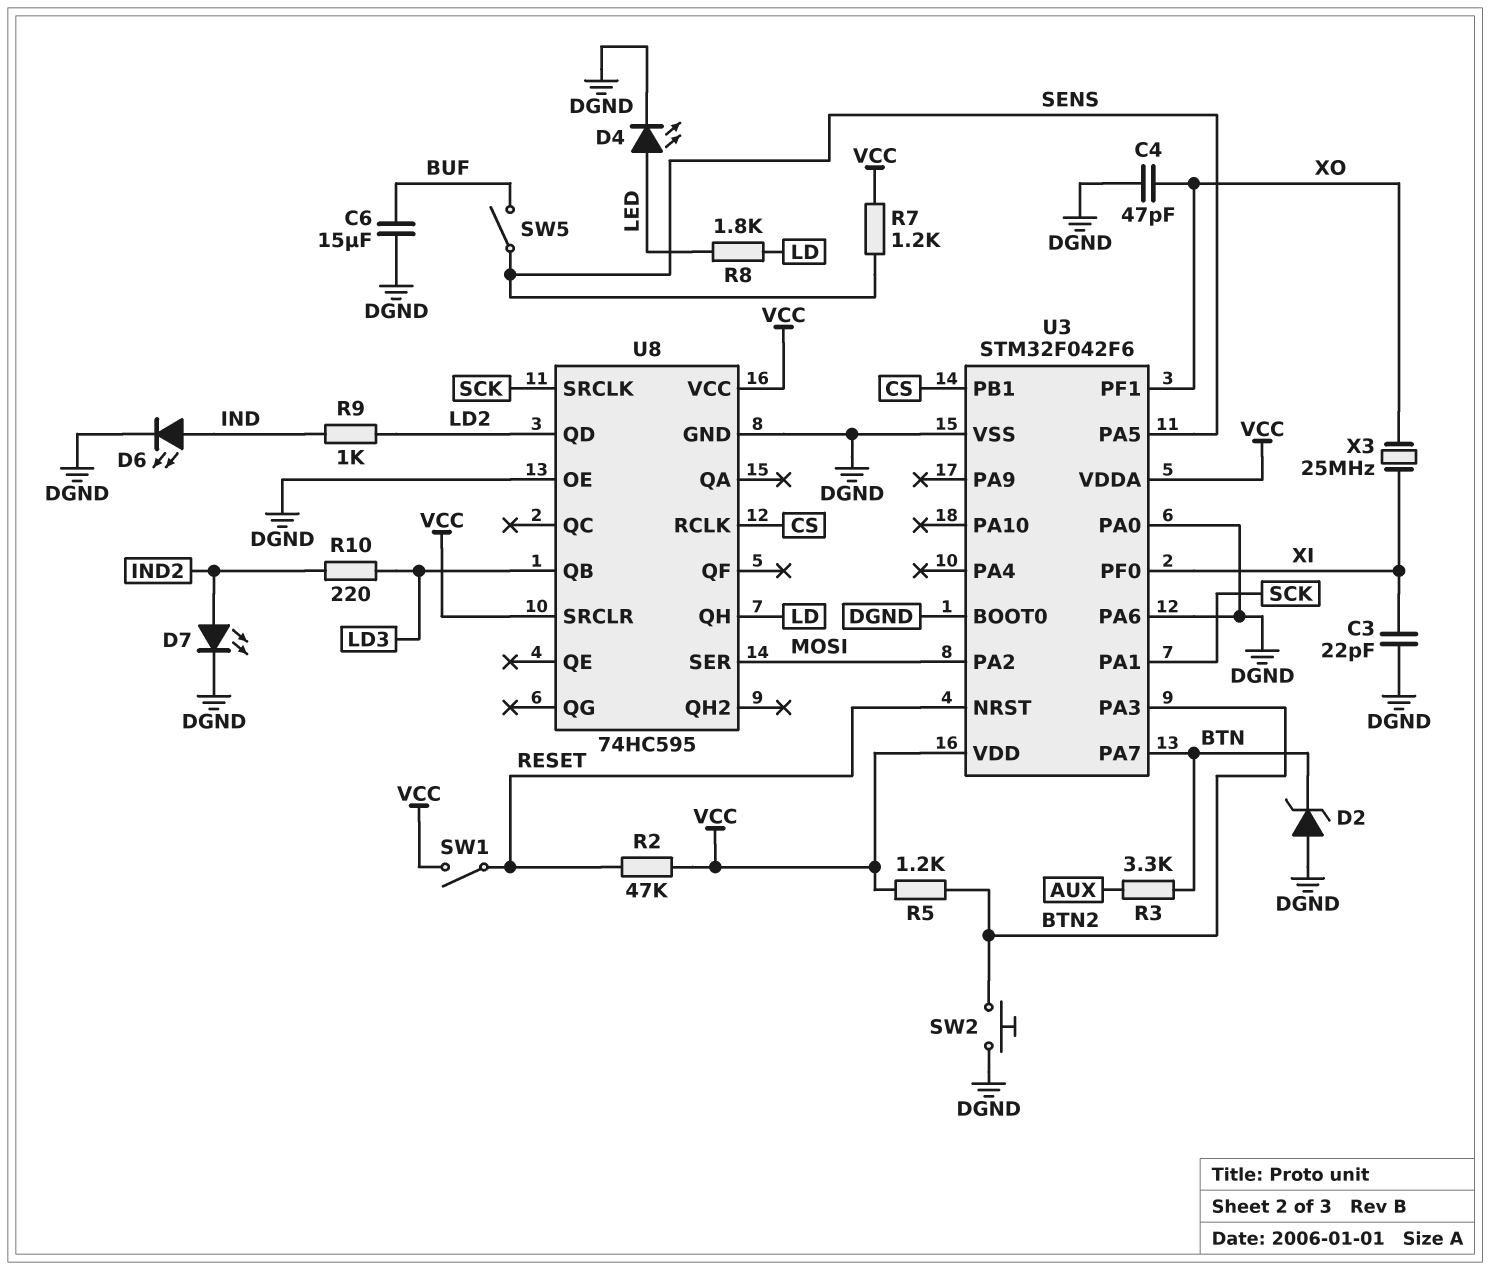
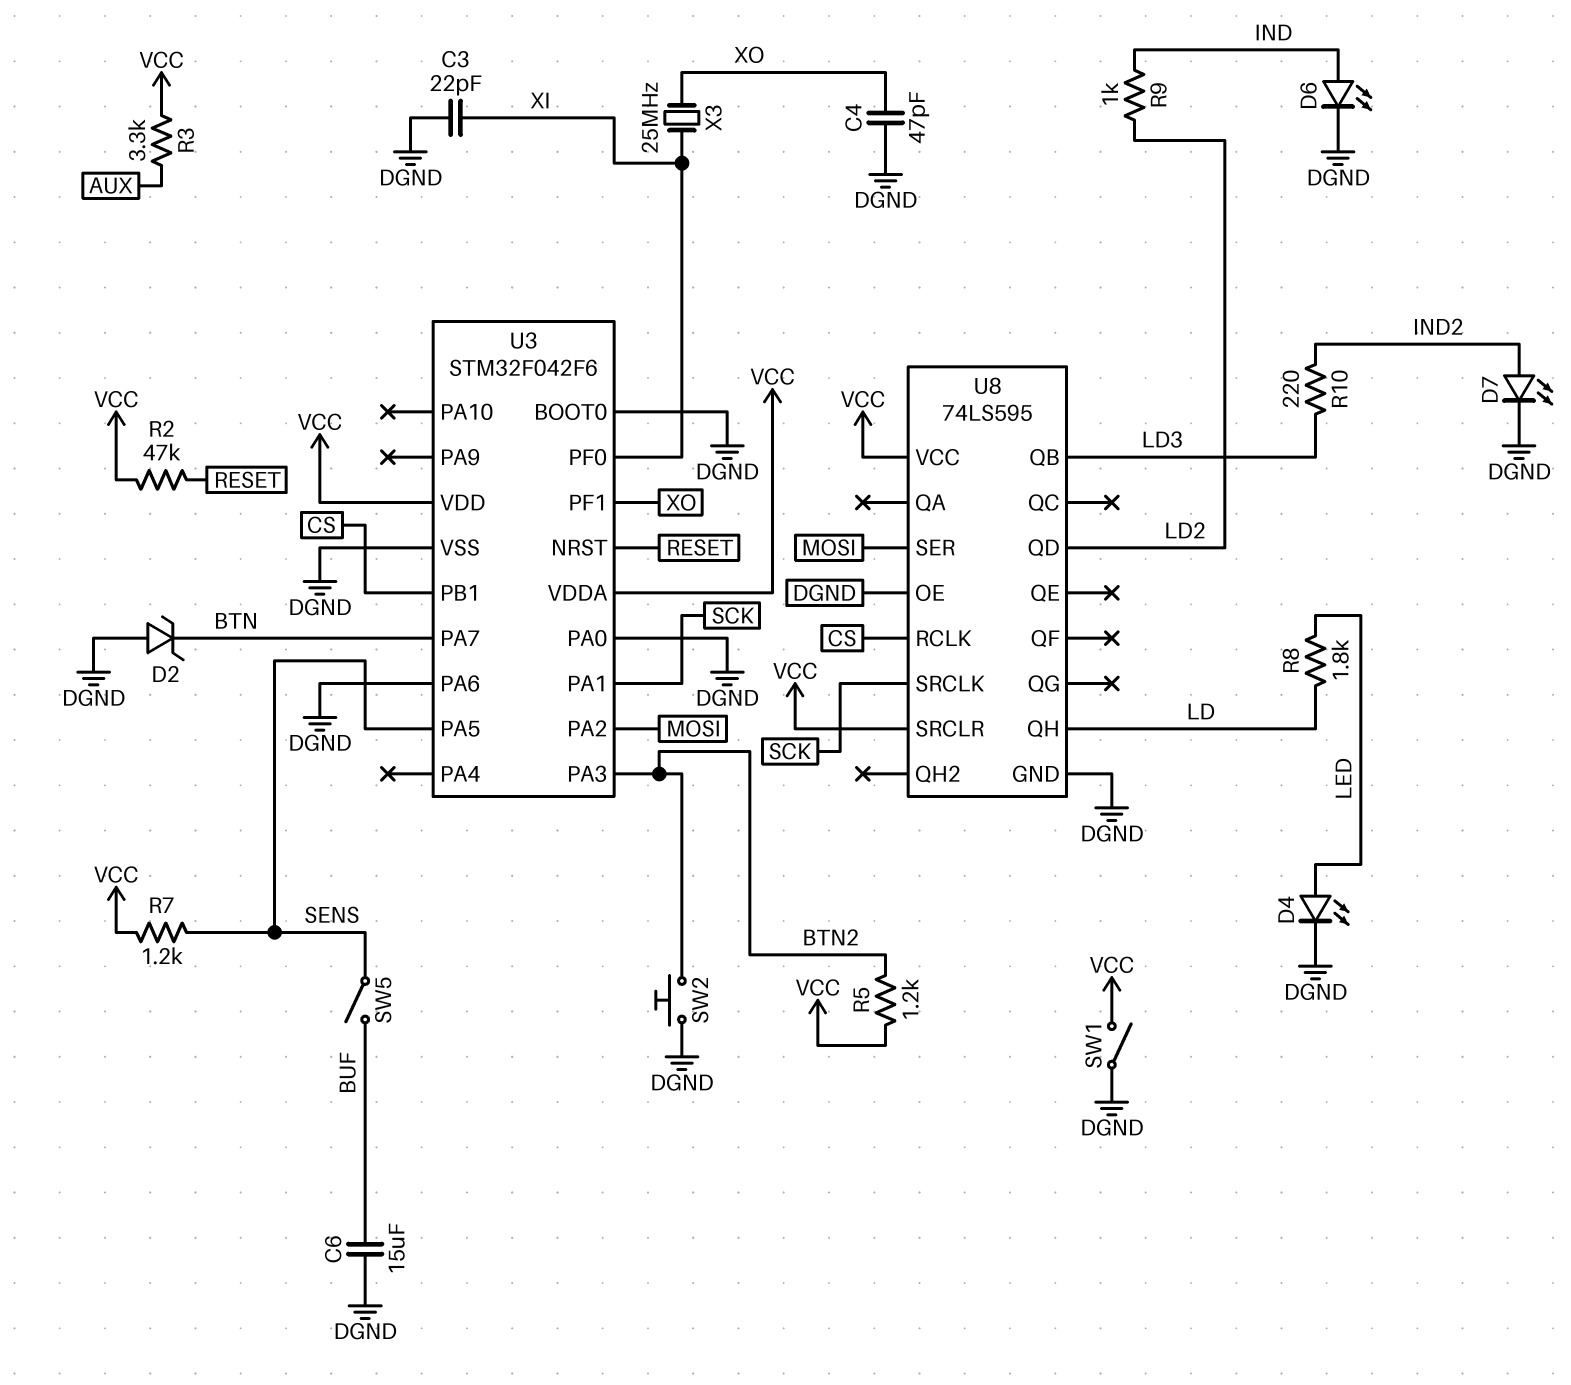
R3: 3.3k (AUX, BTN) -> 3.3k (AUX, VCC)
SW1: switch (RESET, VCC) -> switch (DGND, VCC)
U8: 74HC595 -> 74LS595

